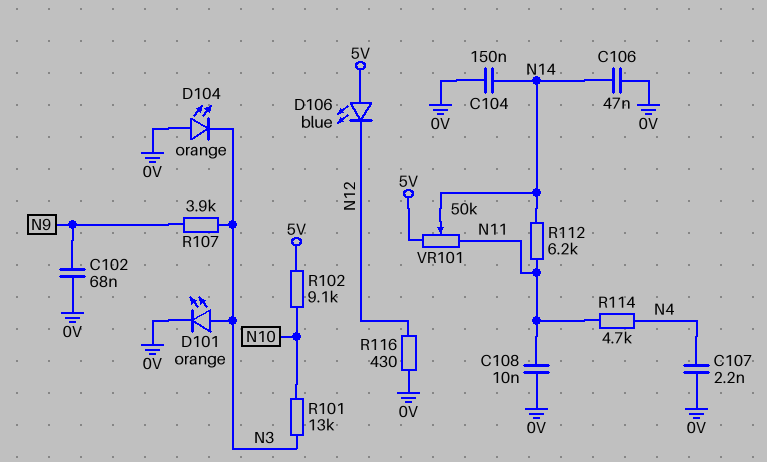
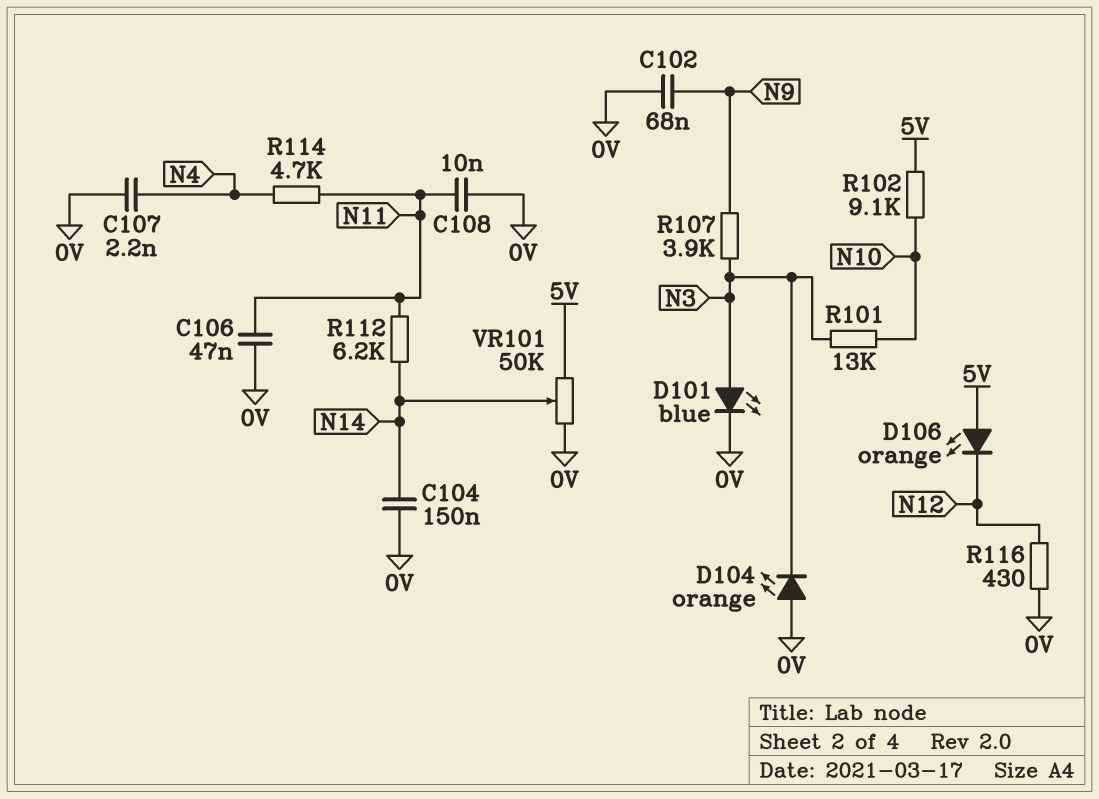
C106: 47nF (0V, N14) -> 47nF (0V, N11)
D101: LED orange (A N3, K 0V) -> LED blue (A N3, K 0V)
D106: LED blue (A 5V, K N12) -> LED orange (A 5V, K N12)
VR101: 50k (5V, N11, wiper N14) -> 50k (0V, 5V, wiper N14)

